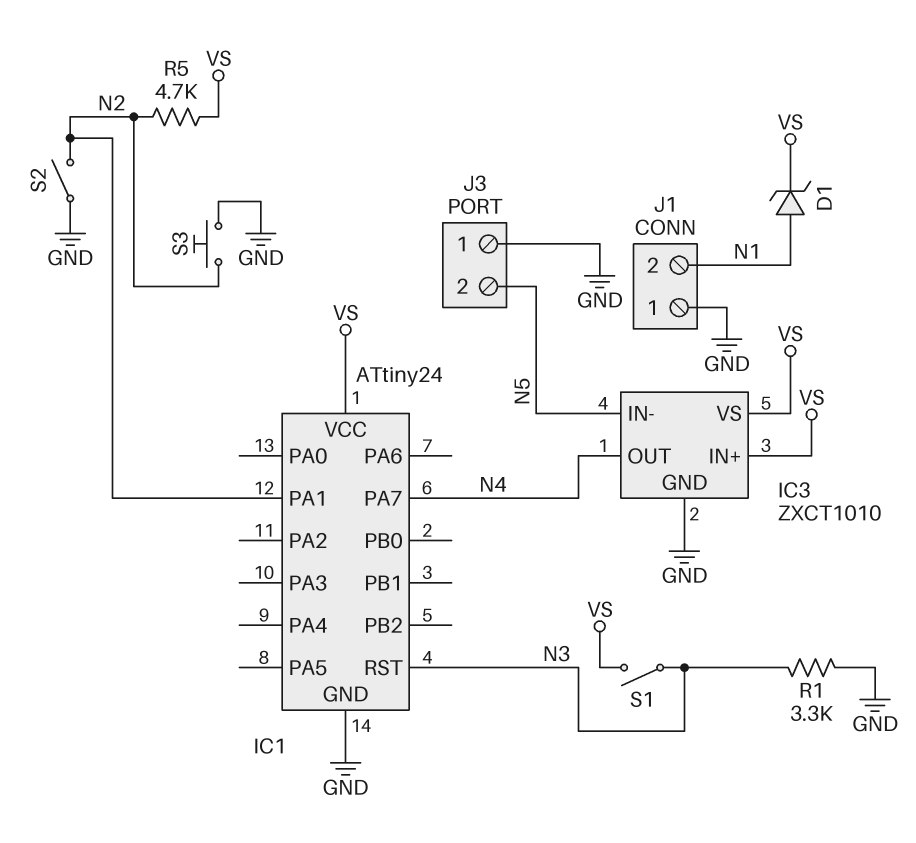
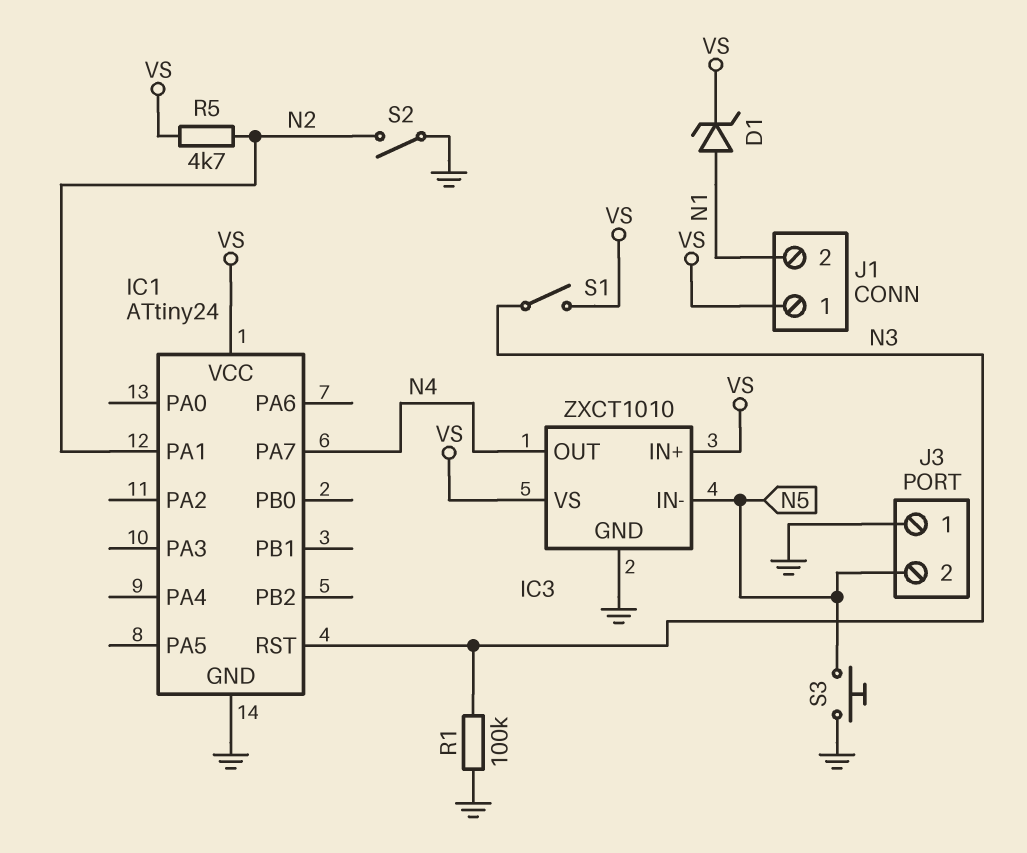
J1 pin 1: GND -> VS
R1: 3.3k (GND, N3) -> 100k (GND, N3)
S3: button (GND, N2) -> button (GND, N5)

